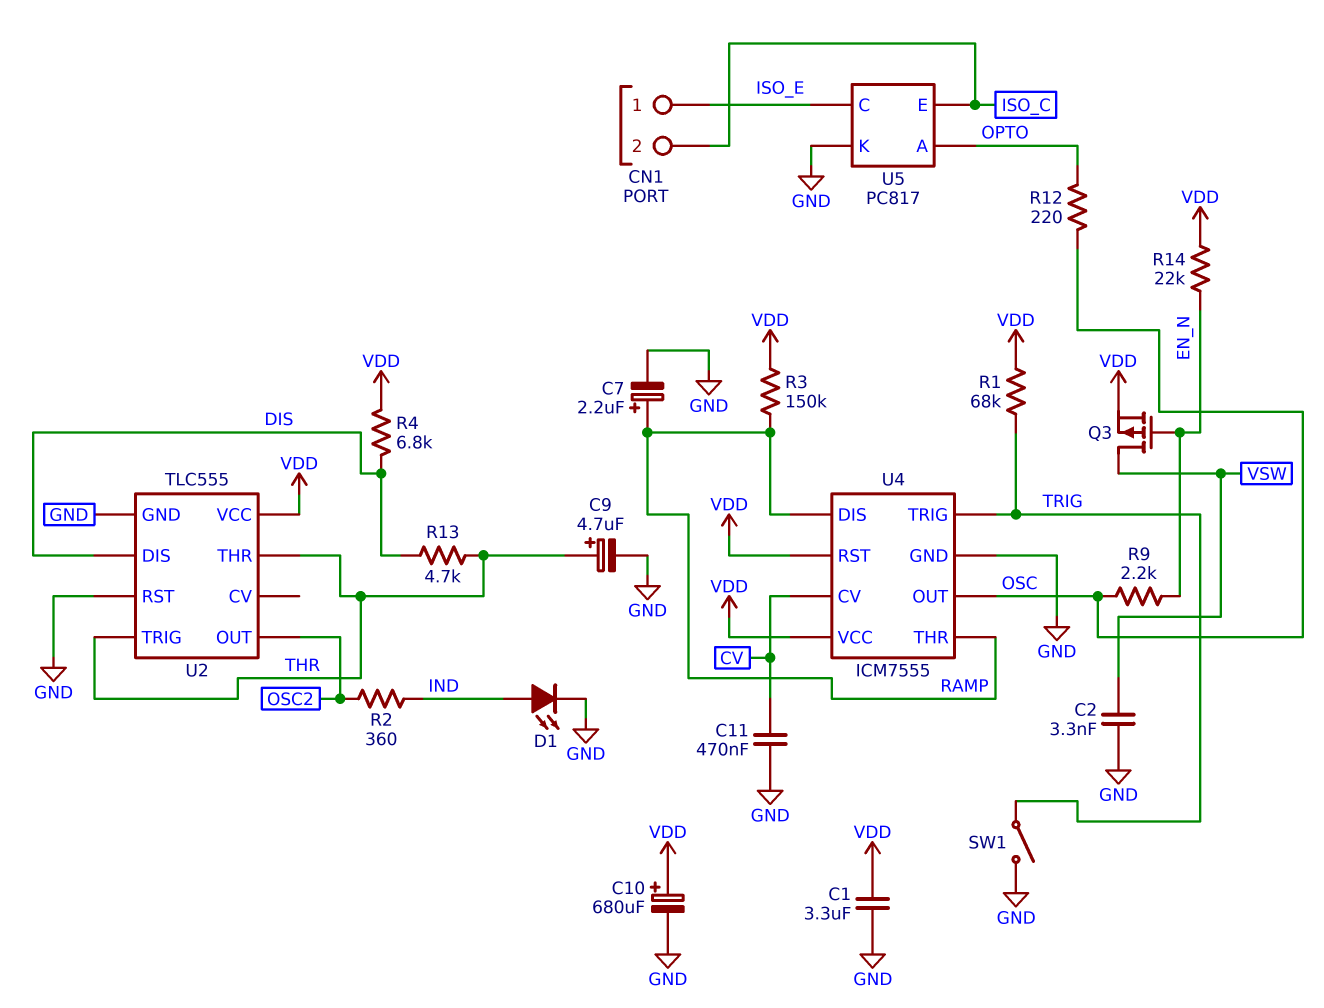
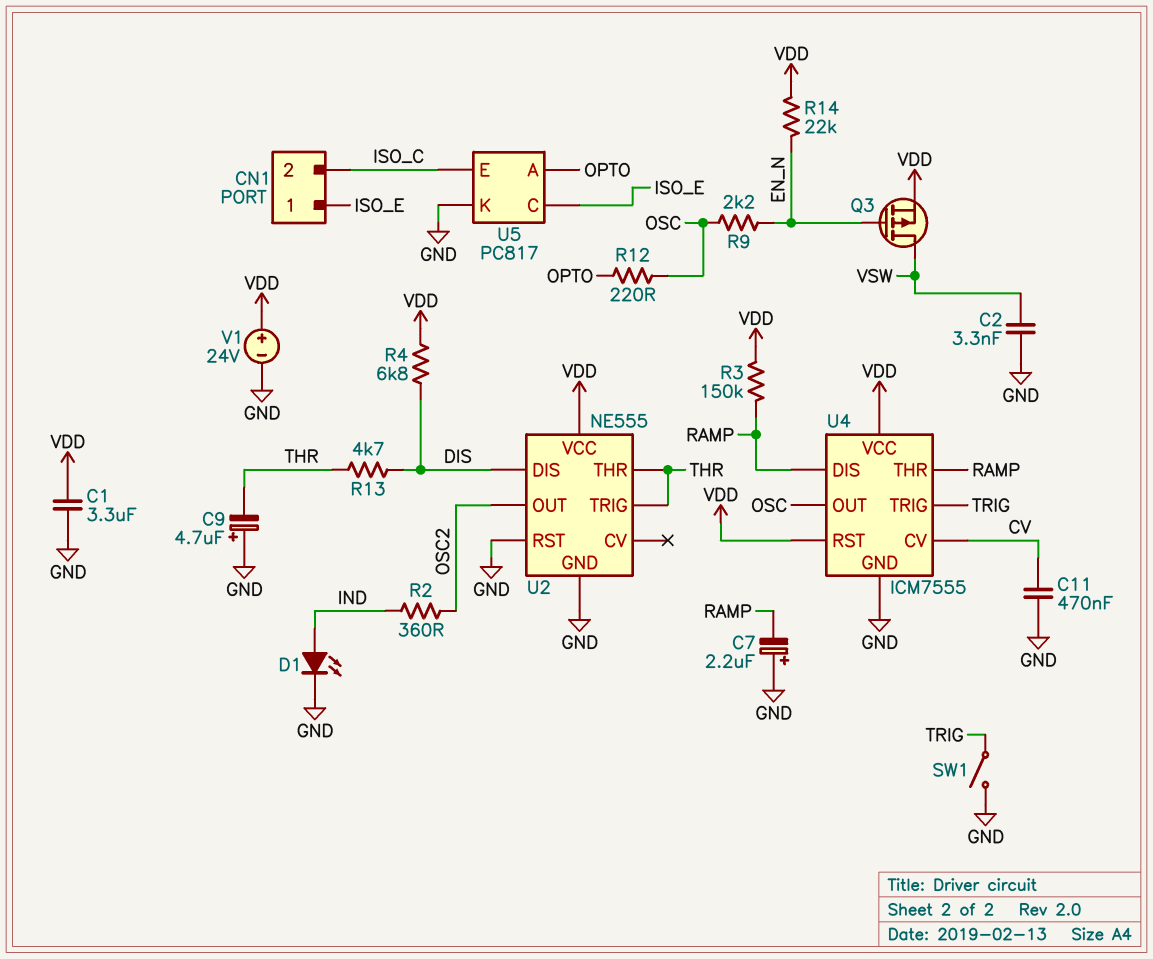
C7: 2.2uF (plus RAMP, minus GND) -> 2.2uF (plus GND, minus RAMP)
C9: 4.7uF (plus THR, minus GND) -> 4.7uF (plus GND, minus THR)
C10: 680uF (plus VDD, minus GND) -> none
R1: 68k (TRIG, VDD) -> none
U2: TLC555 -> NE555
V1: none -> 24V (plus VDD, minus GND)

